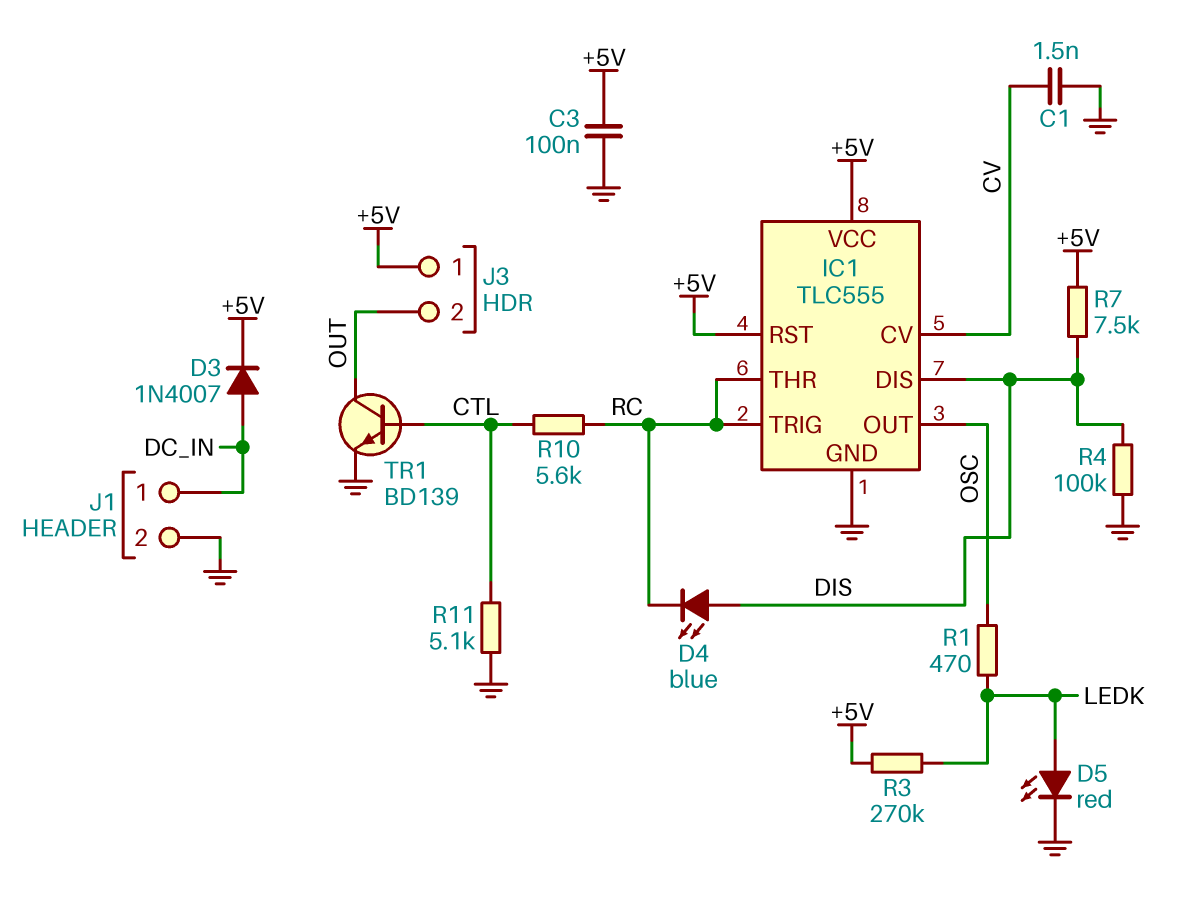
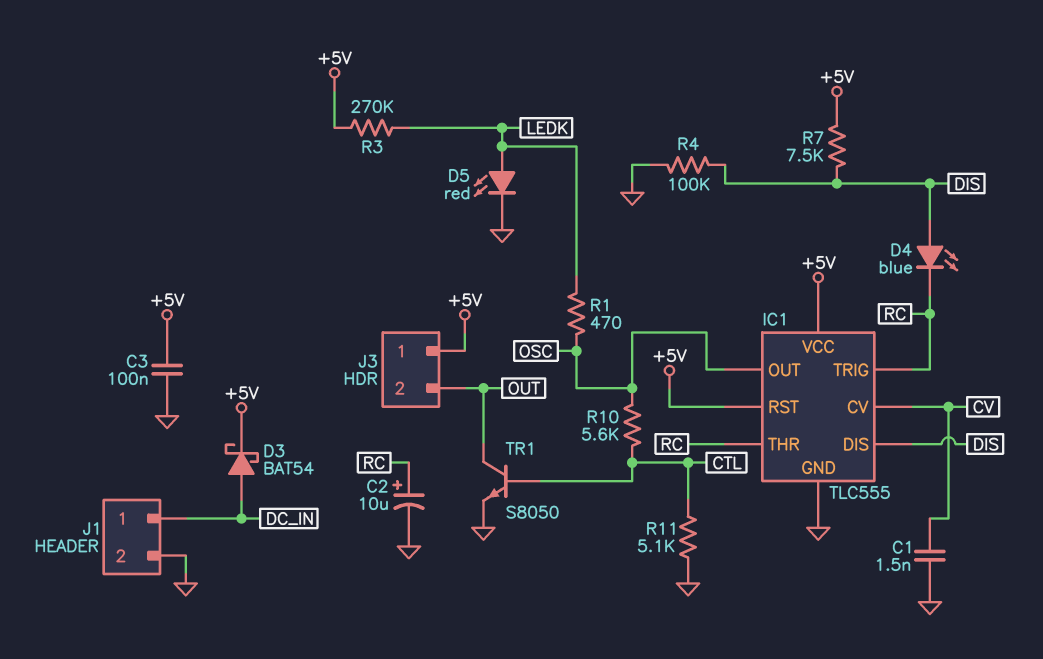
C2: none -> 10uF (plus RC, minus GND)
D3: diode 1N4007 (A DC_IN, K +5V) -> schottky BAT54 (A DC_IN, K +5V)
R10: 5.6k (CTL, RC) -> 5.6k (CTL, OSC)
TR1: NPN BD139 (B CTL, C OUT, E GND) -> NPN S8050 (B CTL, C OUT, E GND)

